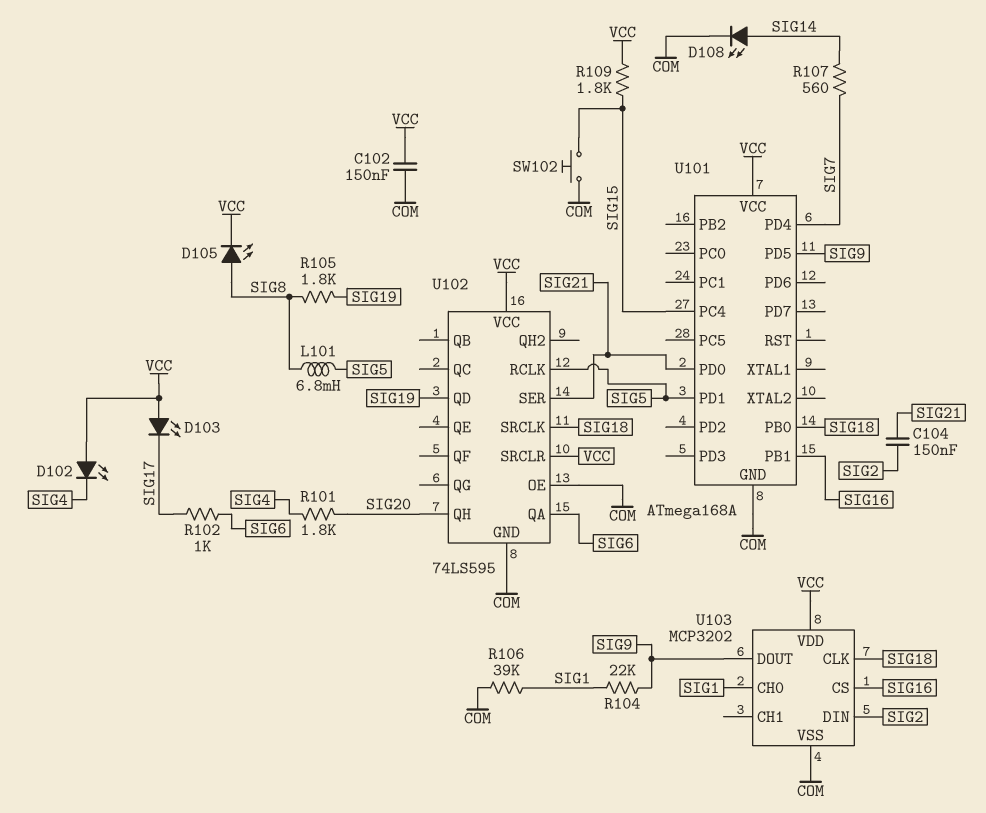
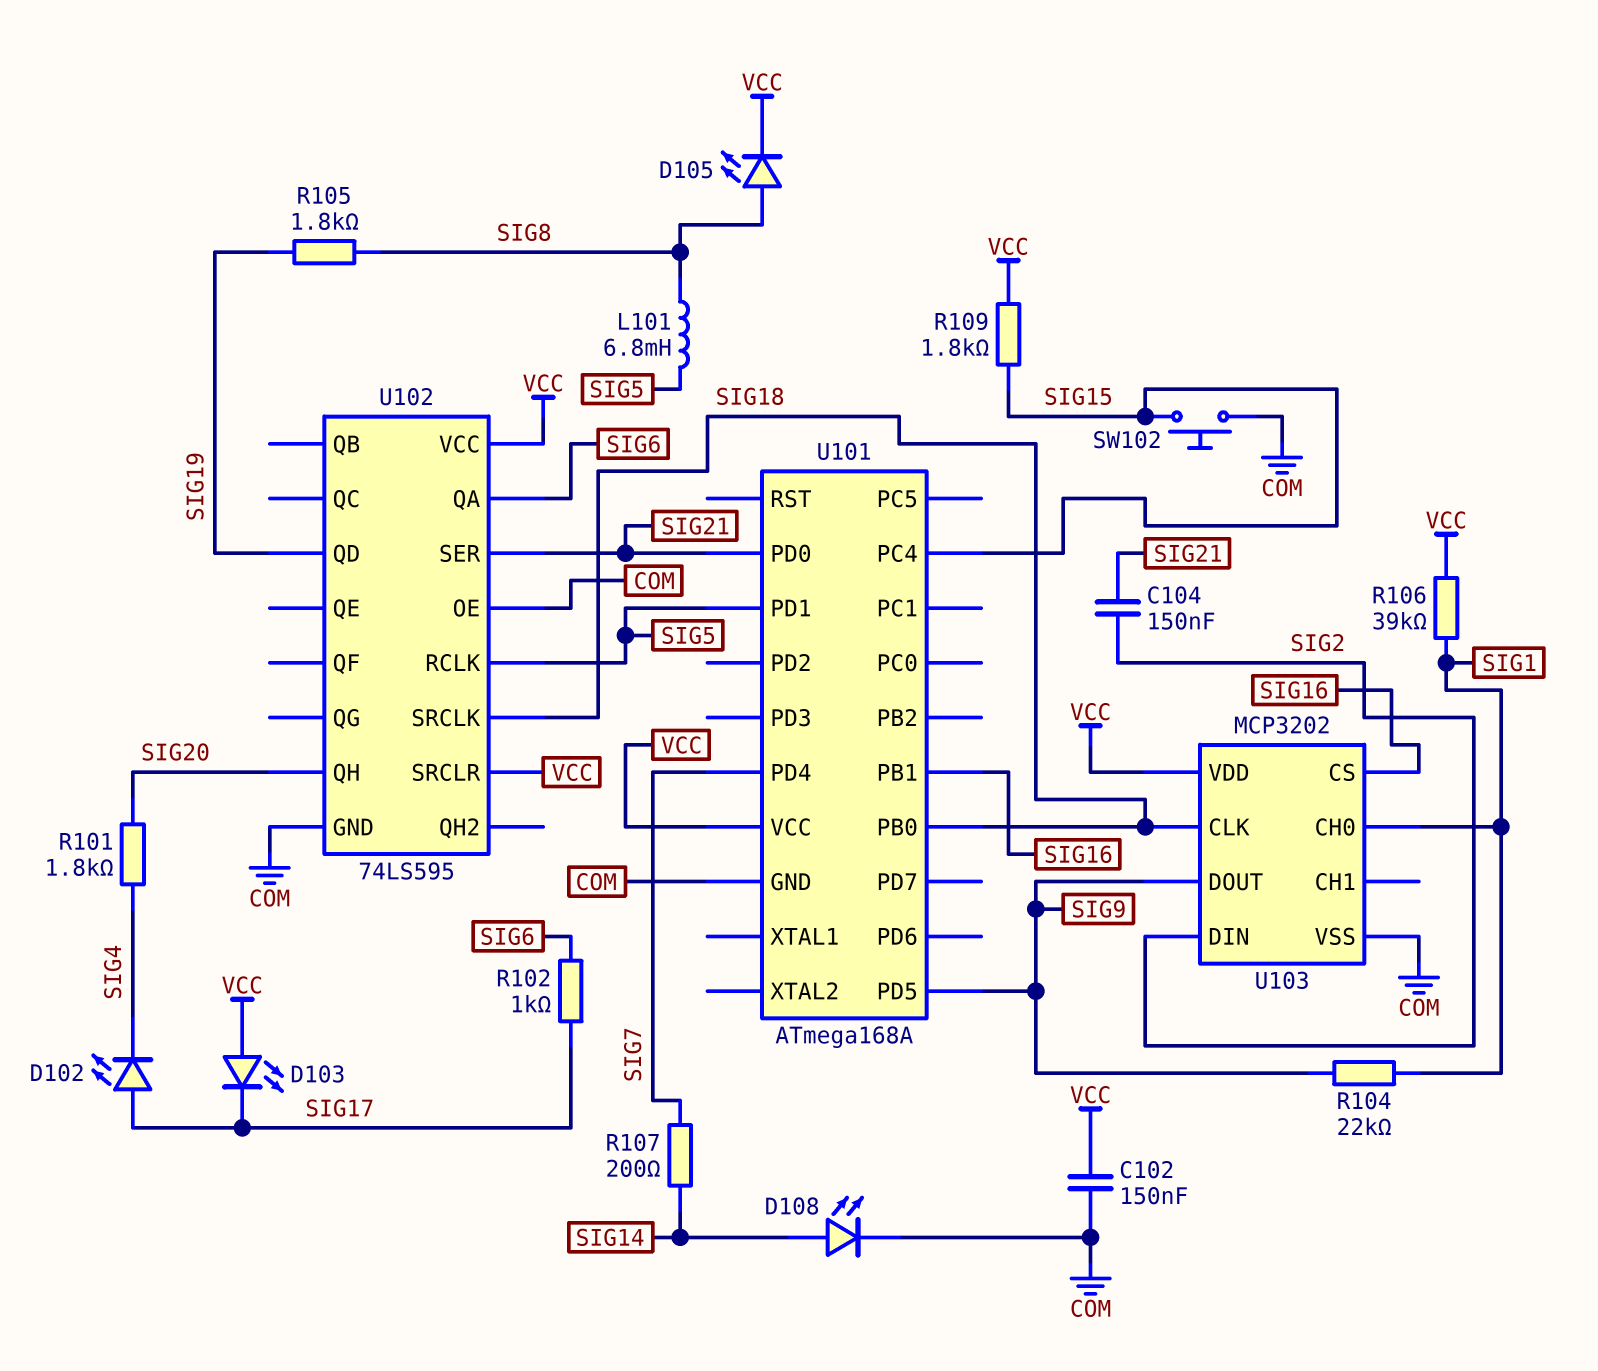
D102: LED (A VCC, K SIG4) -> LED (A SIG17, K SIG4)
R106: 39k (COM, SIG1) -> 39k (SIG1, VCC)
R107: 560 (SIG7, SIG14) -> 200 (SIG7, SIG14)

